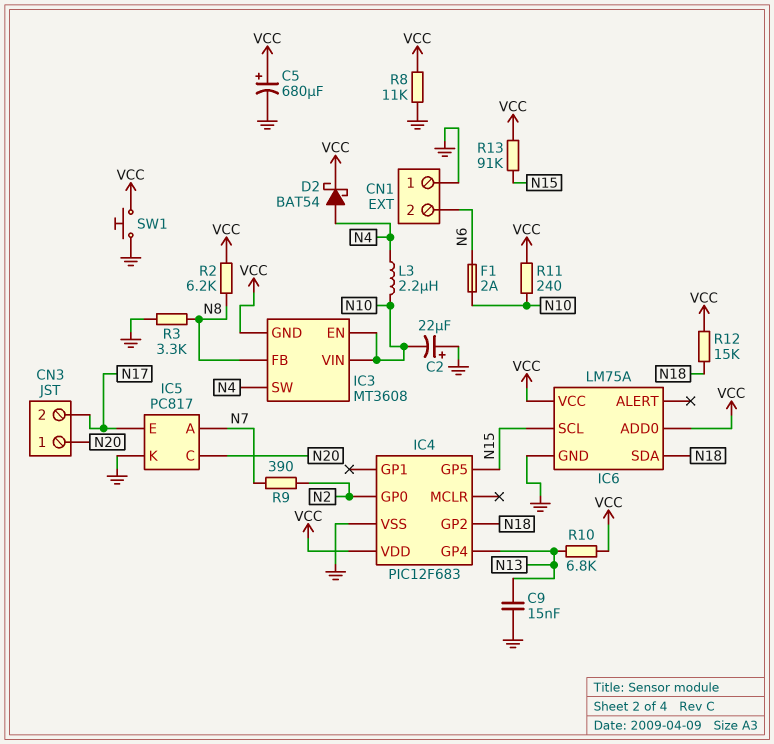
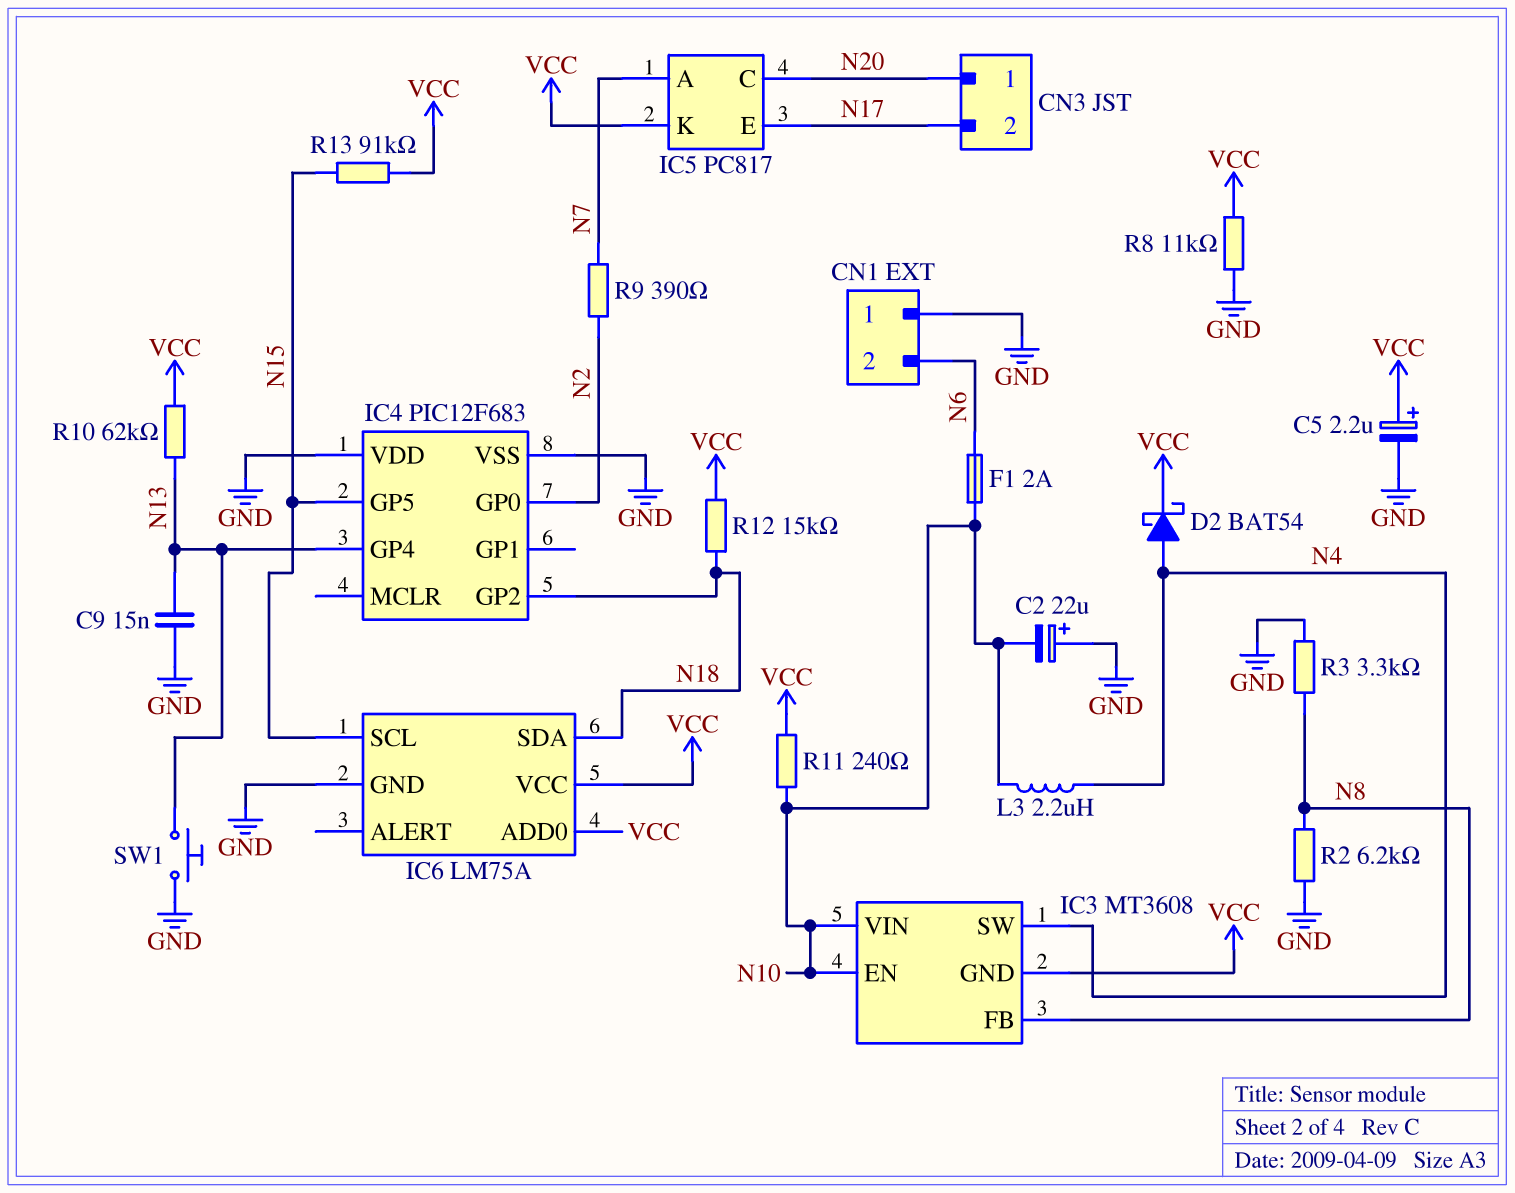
C5: 680uF (plus VCC, minus GND) -> 2.2uF (plus VCC, minus GND)
IC4 pin VDD: VCC -> GND
IC5 pin K: GND -> VCC
R2: 6.2k (N8, VCC) -> 6.2k (GND, N8)
R10: 6.8k (N13, VCC) -> 62k (N13, VCC)
SW1: button (GND, VCC) -> button (GND, N13)

